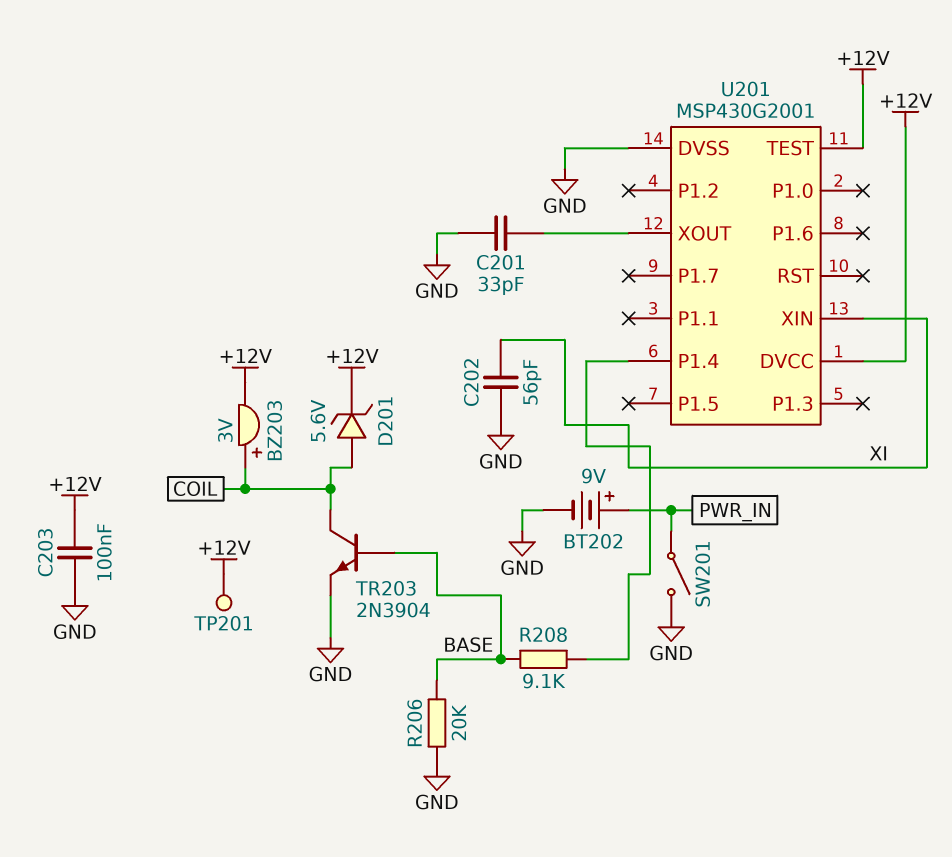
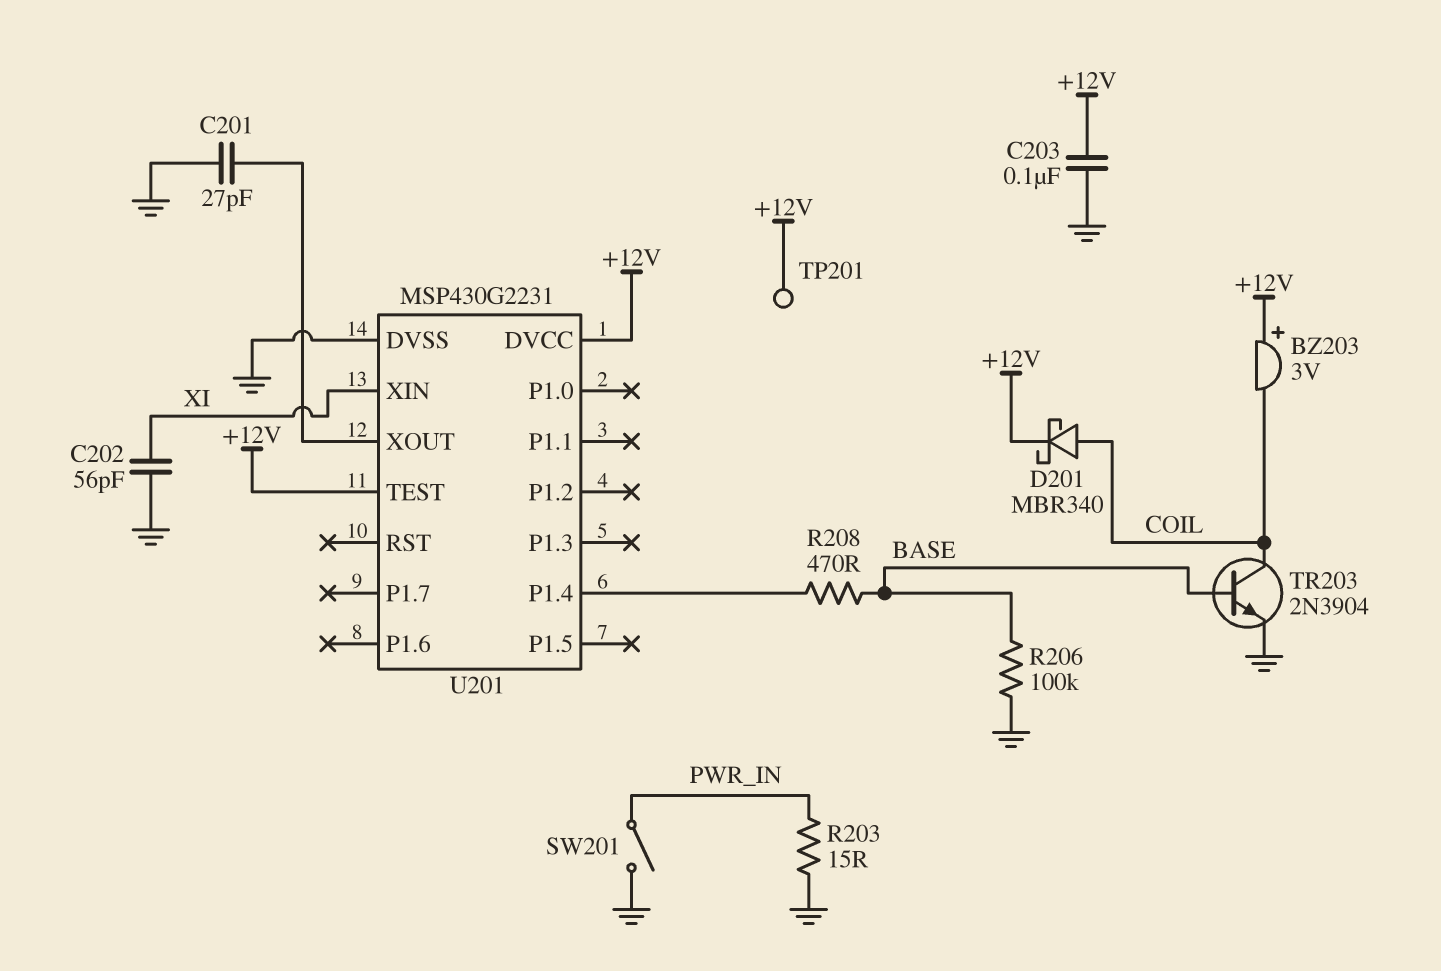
BT202: 9V (plus PWR_IN, minus GND) -> none
BZ203: buzzer 3V (plus COIL, minus +12V) -> buzzer 3V (plus +12V, minus COIL)
C201: 33pF (GND, U201/XOUT) -> 27pF (GND, U201/XOUT)
D201: zener 5.6V (A COIL, K +12V) -> schottky MBR340 (A COIL, K +12V)
R203: none -> 15 (GND, PWR_IN)
R206: 20k (BASE, GND) -> 100k (BASE, GND)
R208: 9.1k (BASE, U201/P1.4) -> 470 (BASE, U201/P1.4)
U201: MSP430G2001 -> MSP430G2231

